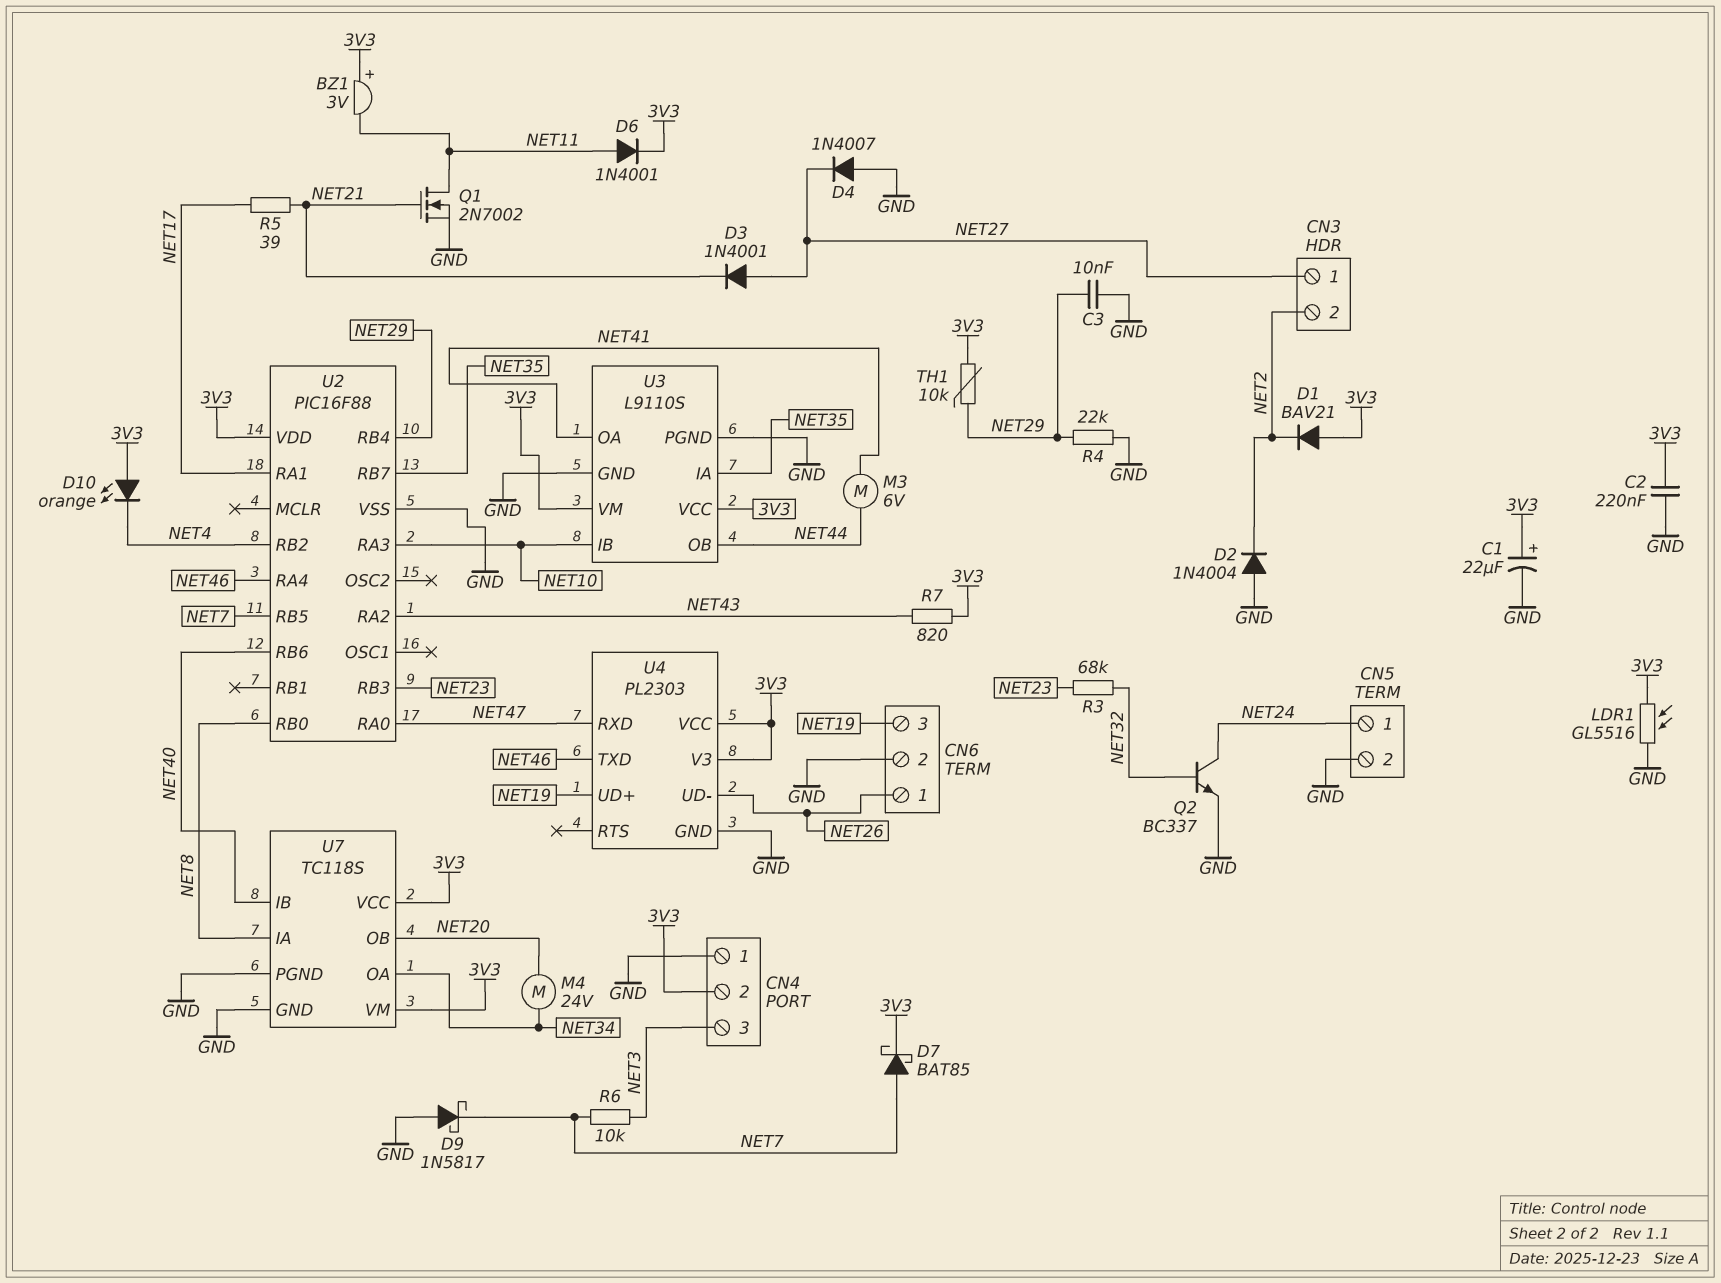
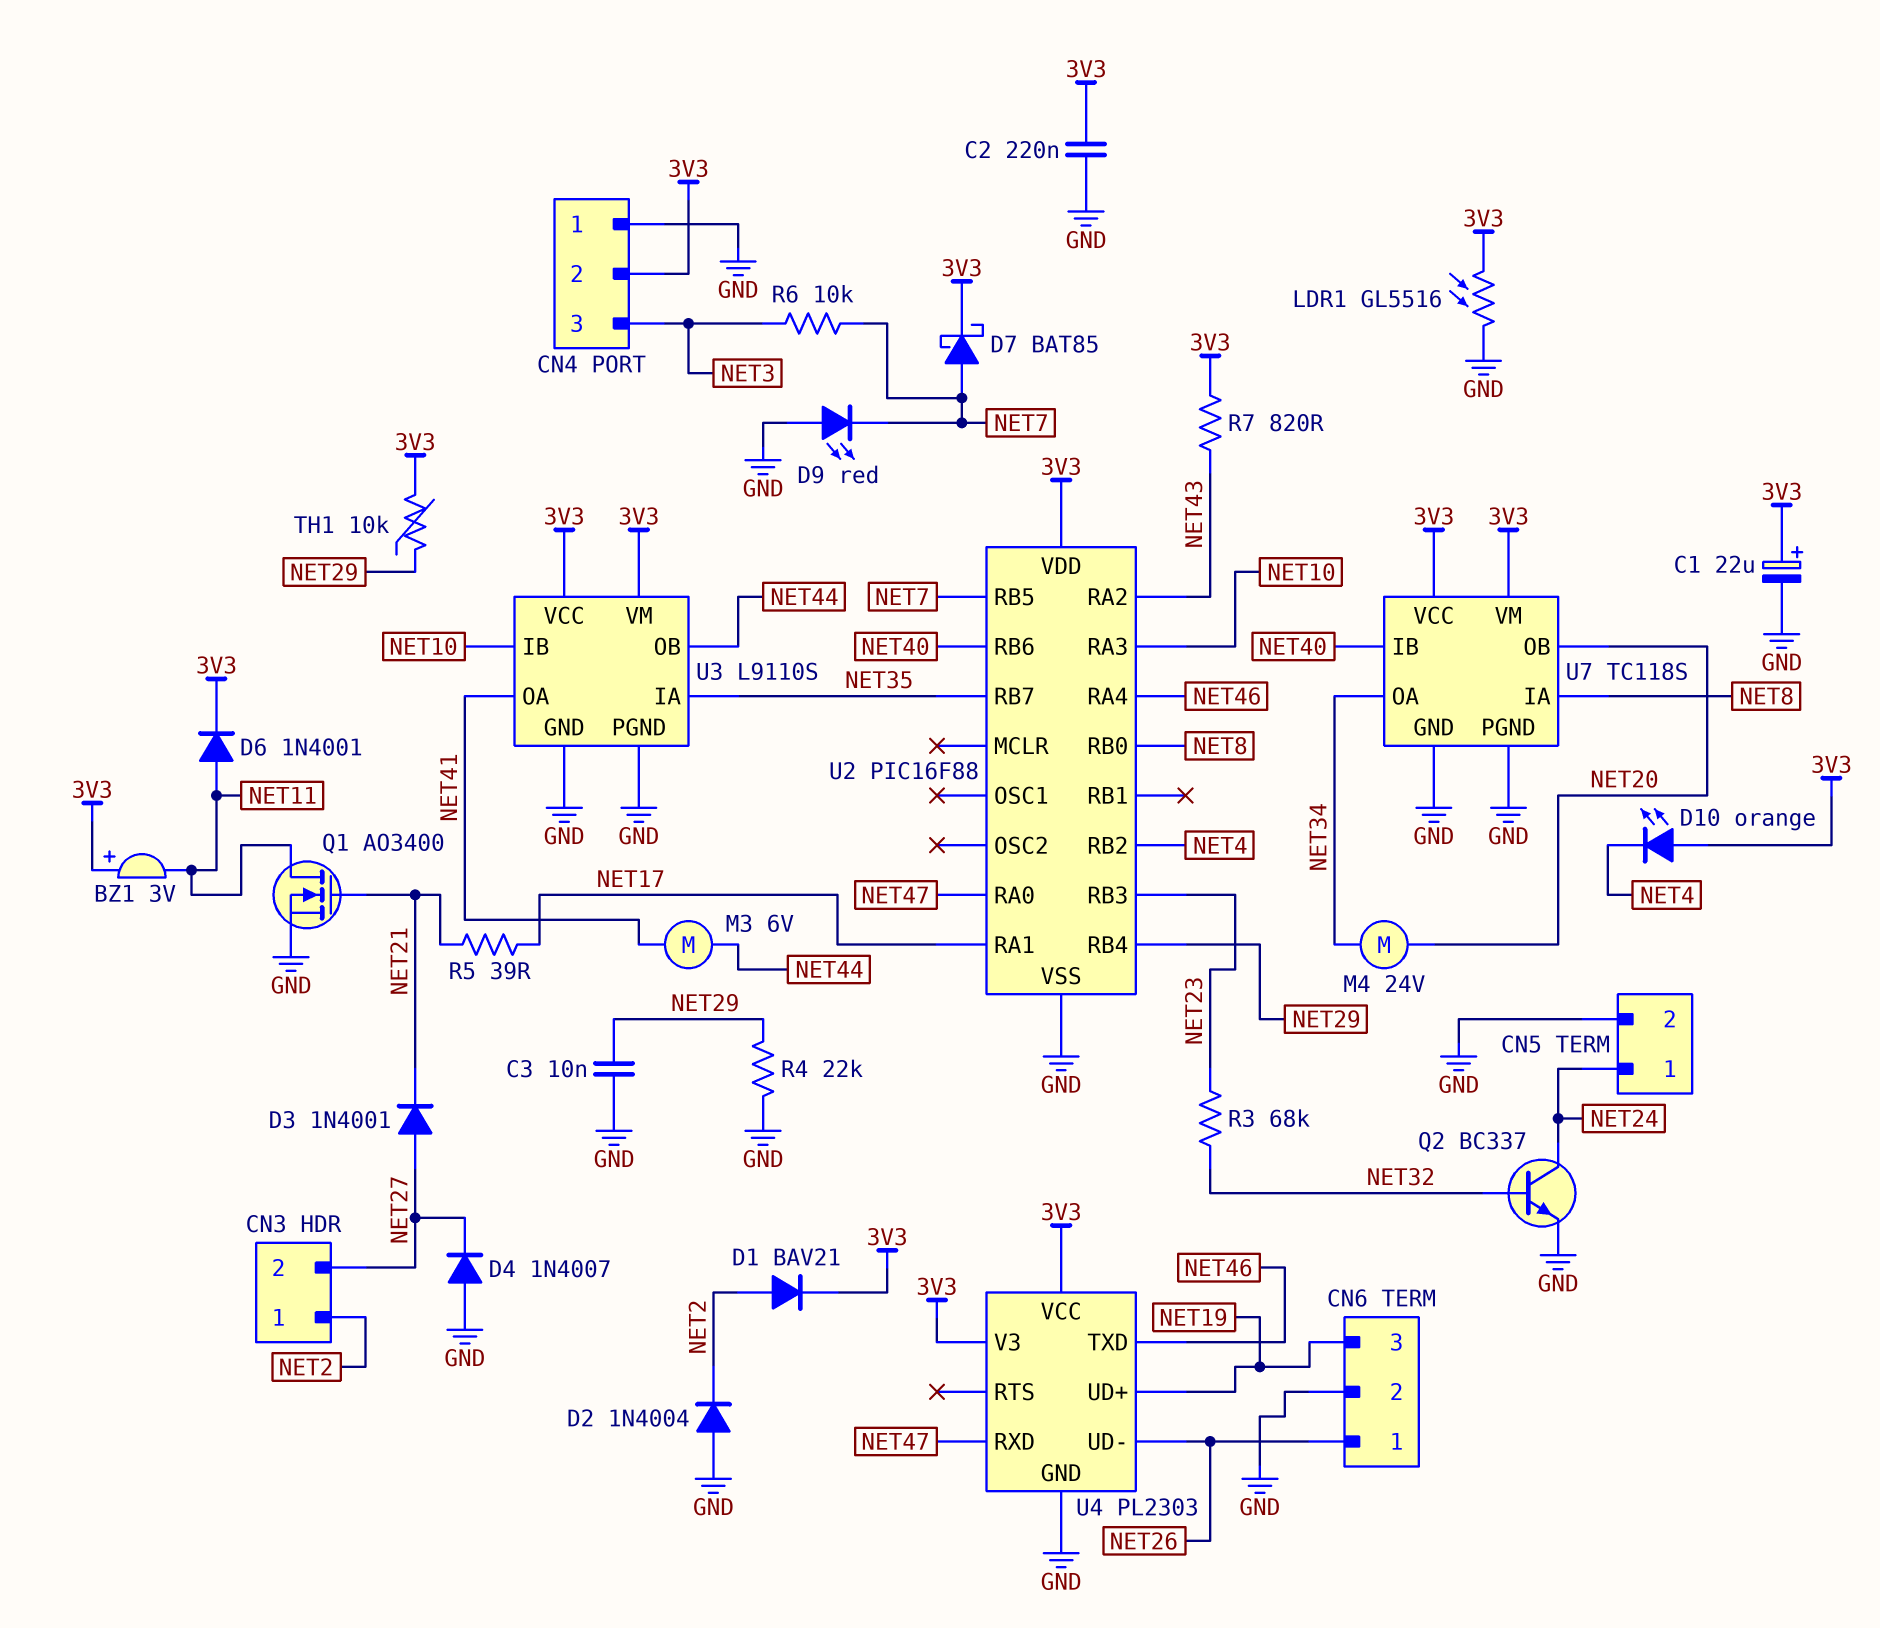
CN3 pin 1: NET27 -> NET2
CN3 pin 2: NET2 -> NET27
D1: diode BAV21 (A 3V3, K NET2) -> diode BAV21 (A NET2, K 3V3)
D9: schottky 1N5817 (A GND, K NET7) -> LED red (A GND, K NET7)
Q1: NMOS 2N7002 (G NET21, D NET11, S GND) -> NMOS AO3400 (G NET21, D NET11, S GND)

